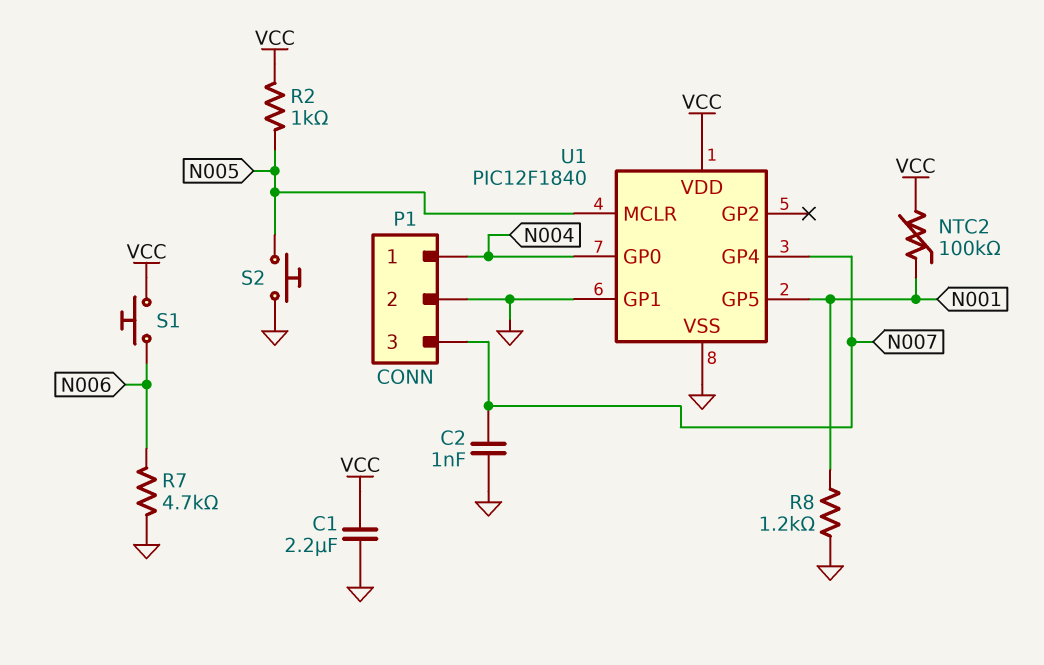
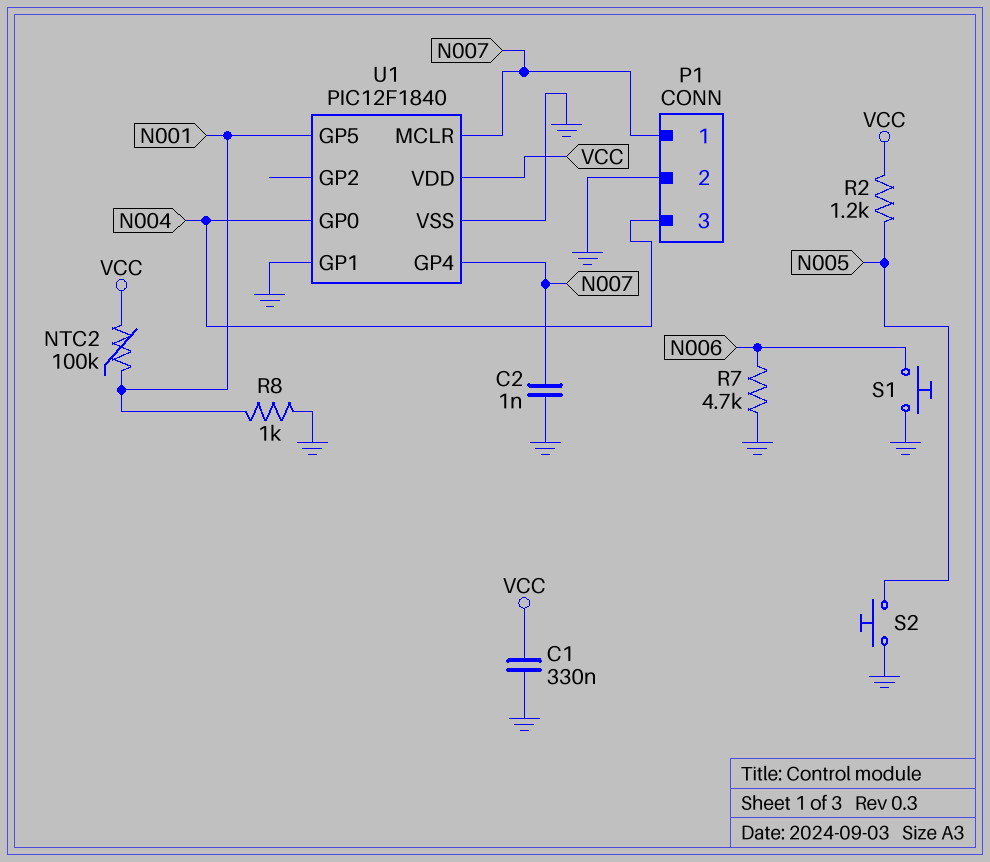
C1: 2.2uF (GND, VCC) -> 330nF (GND, VCC)
P1 pin 1: N004 -> N007
P1 pin 3: N007 -> N004
R2: 1k (N005, VCC) -> 1.2k (N005, VCC)
R8: 1.2k (GND, N001) -> 1k (GND, N001)
S1: button (N006, VCC) -> button (GND, N006)
U1 pin MCLR: N005 -> N007

